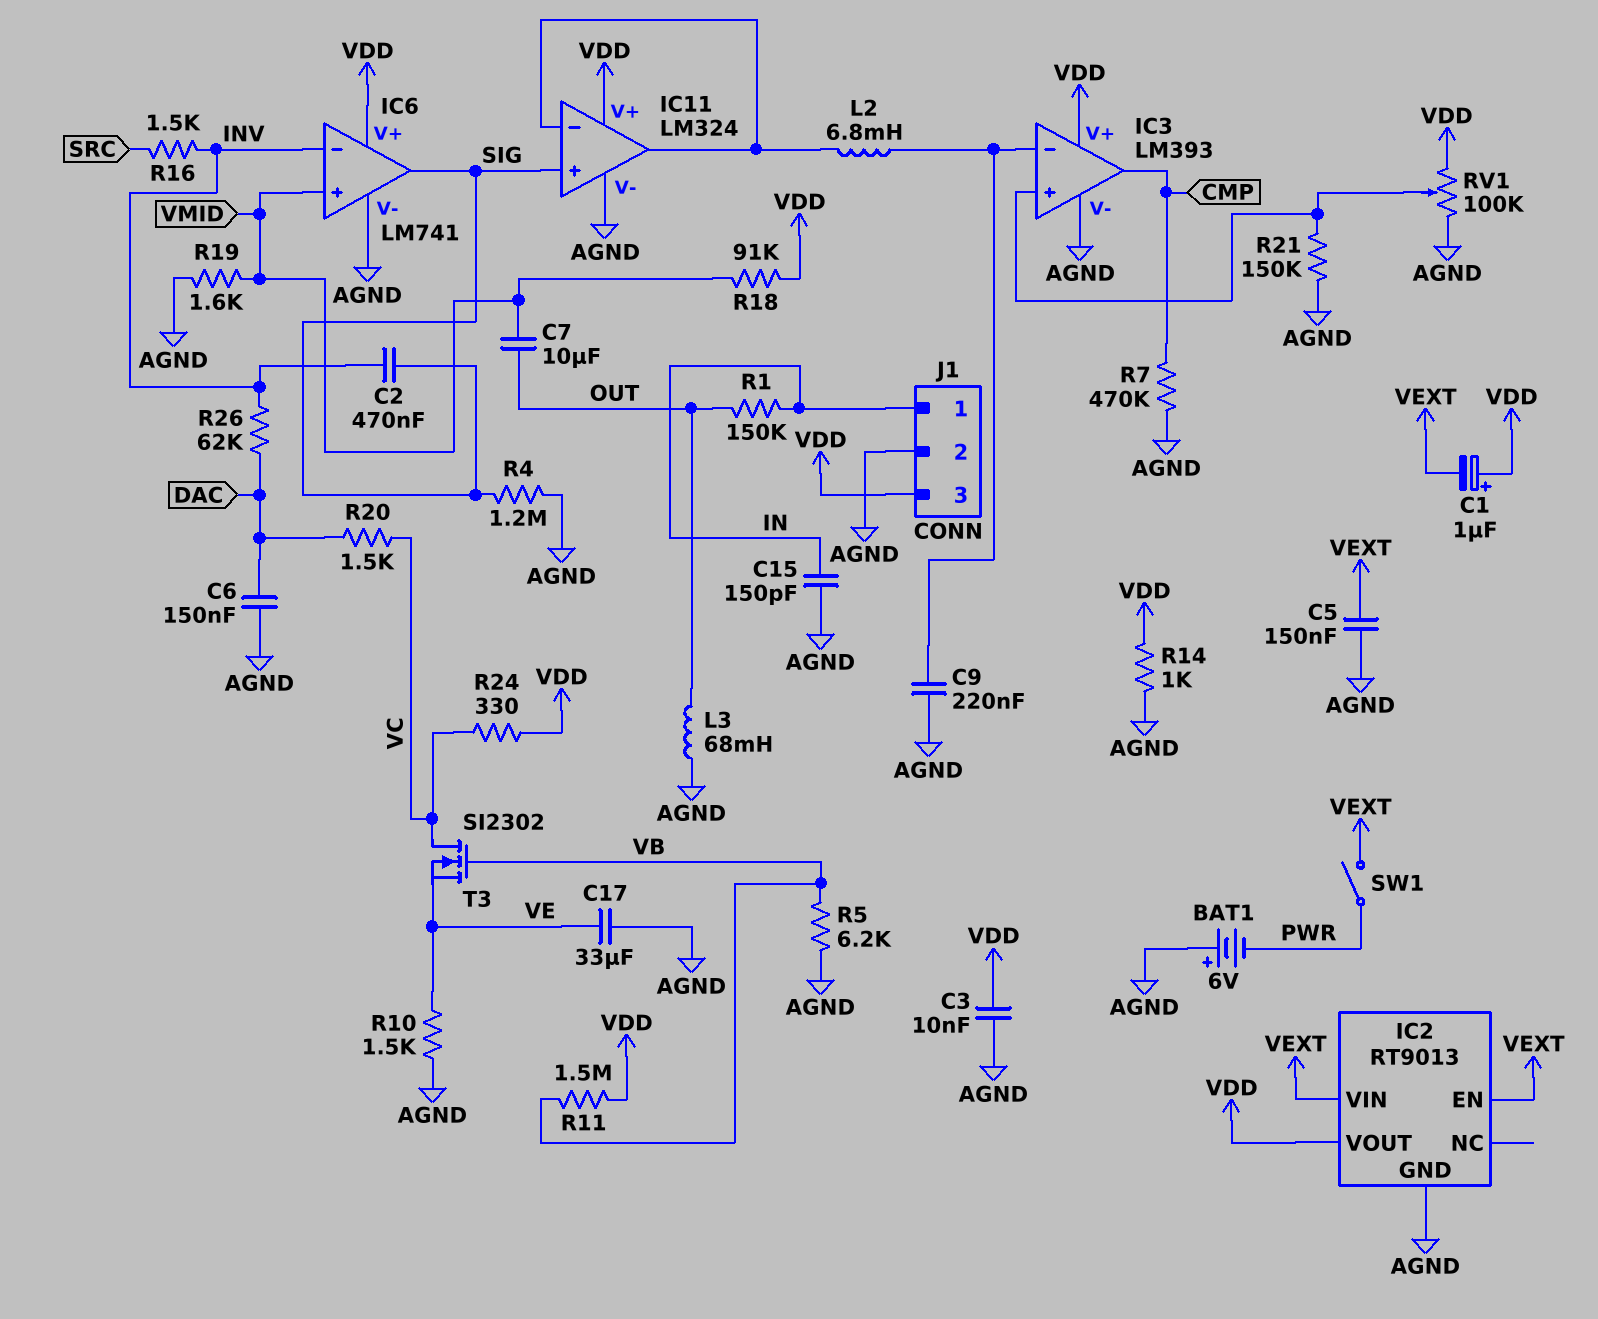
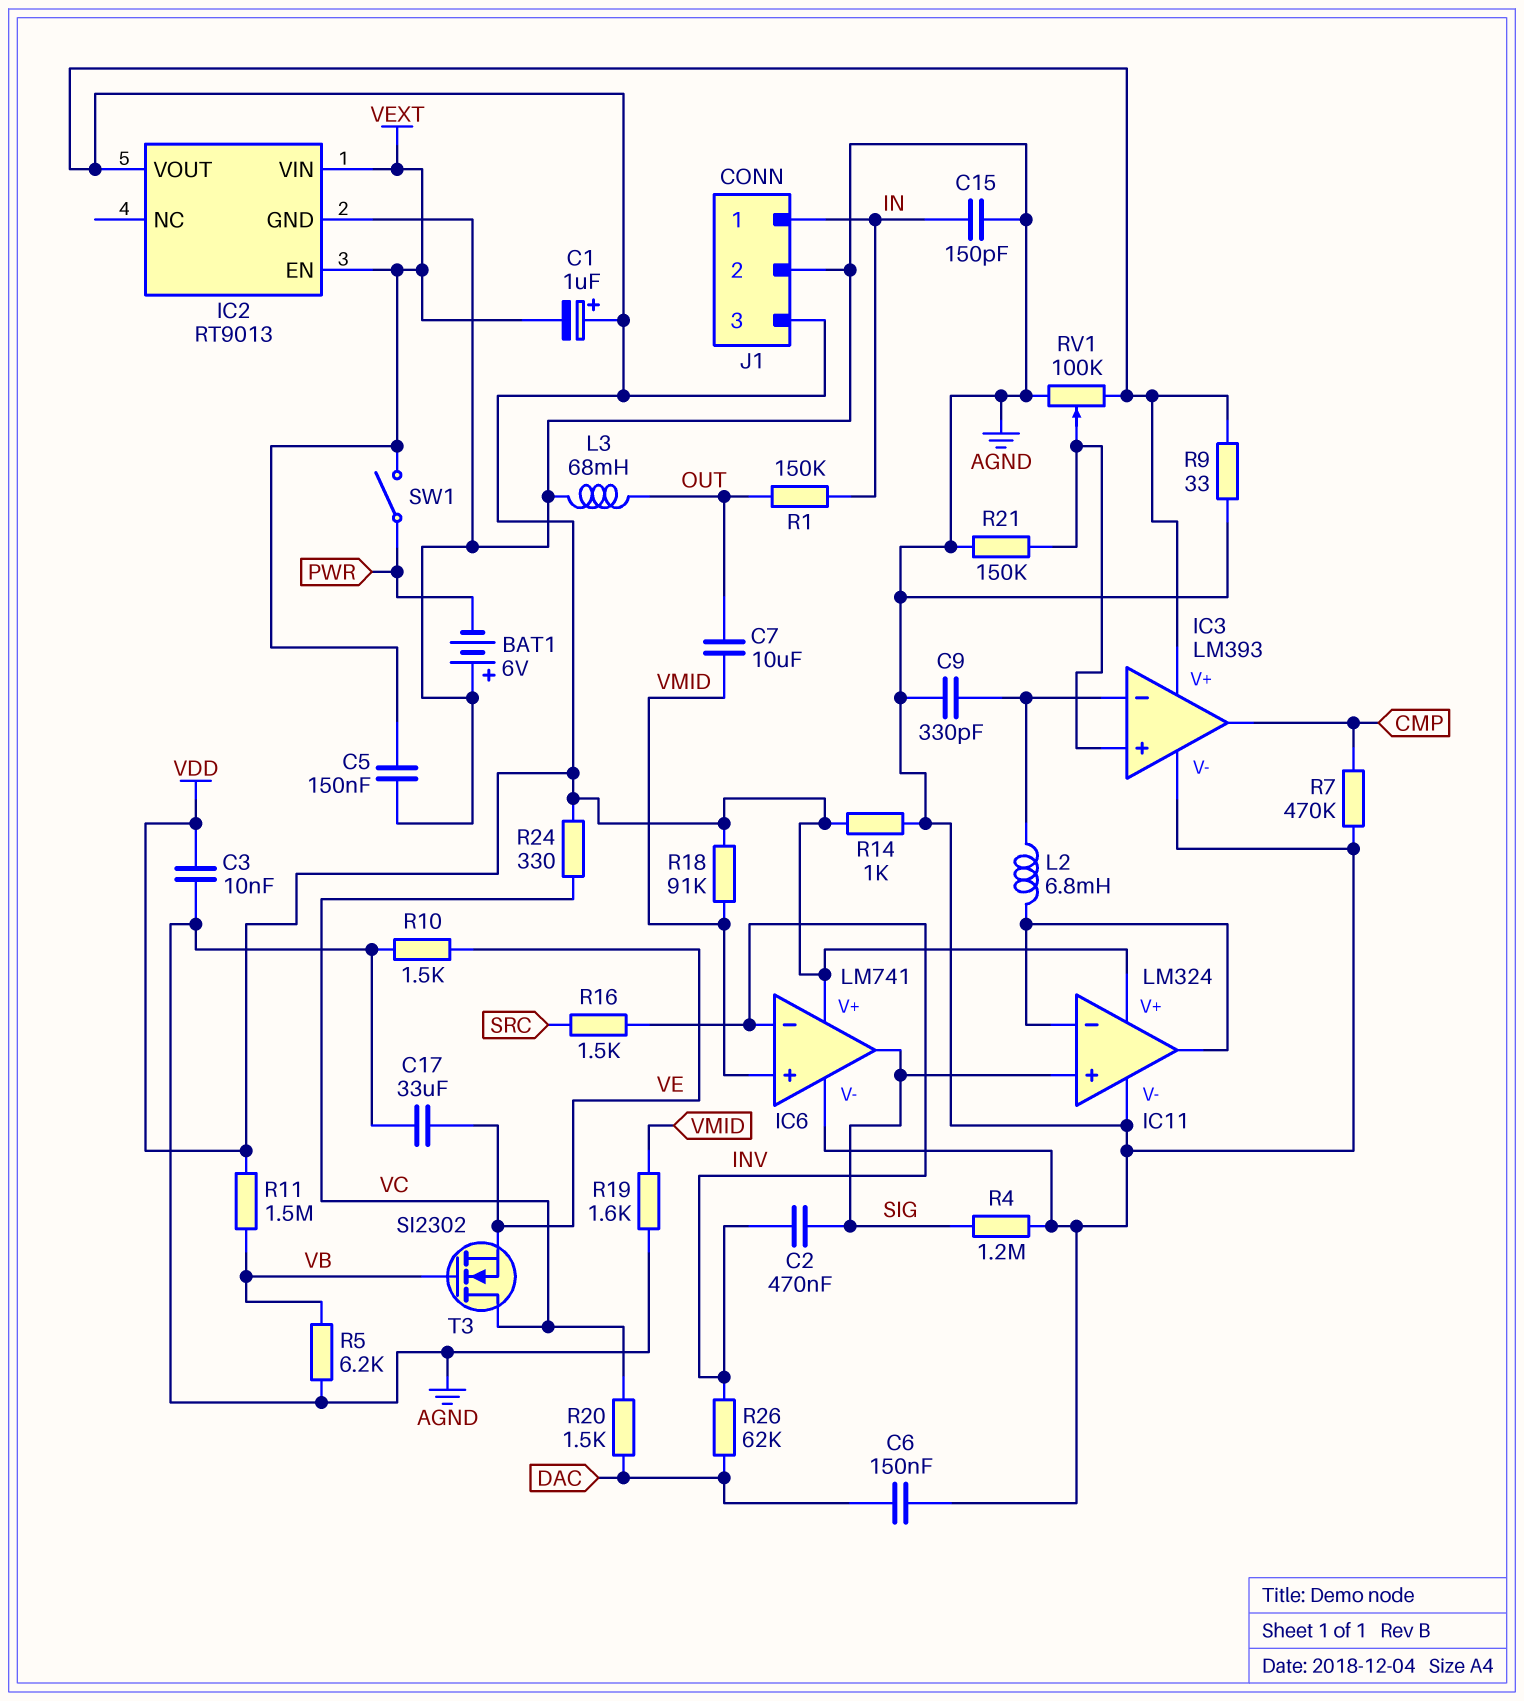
C9: 220nF (AGND, IC3/in-) -> 330pF (AGND, IC3/in-)
R9: none -> 33 (AGND, VDD)

